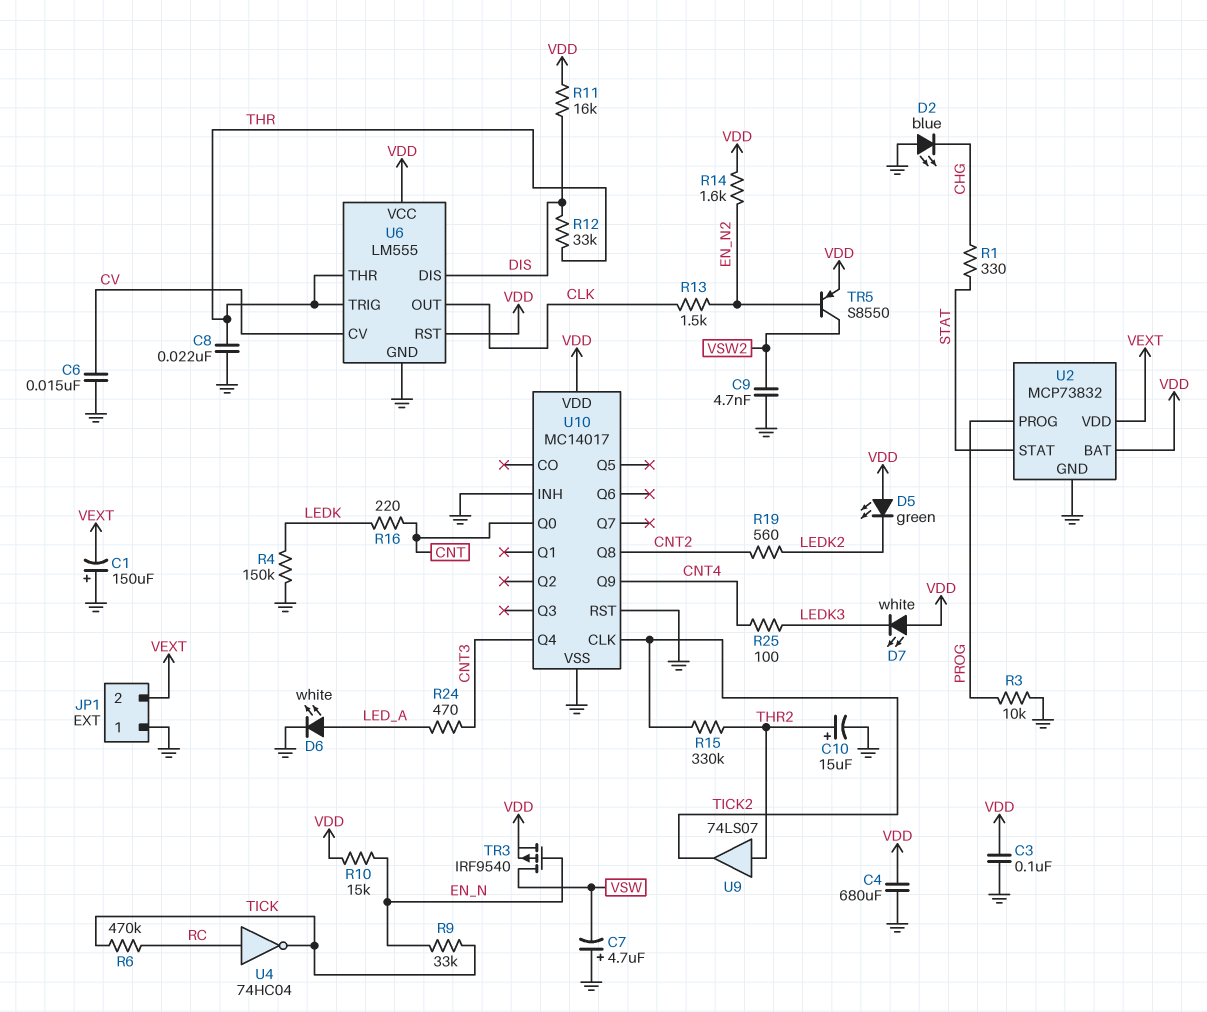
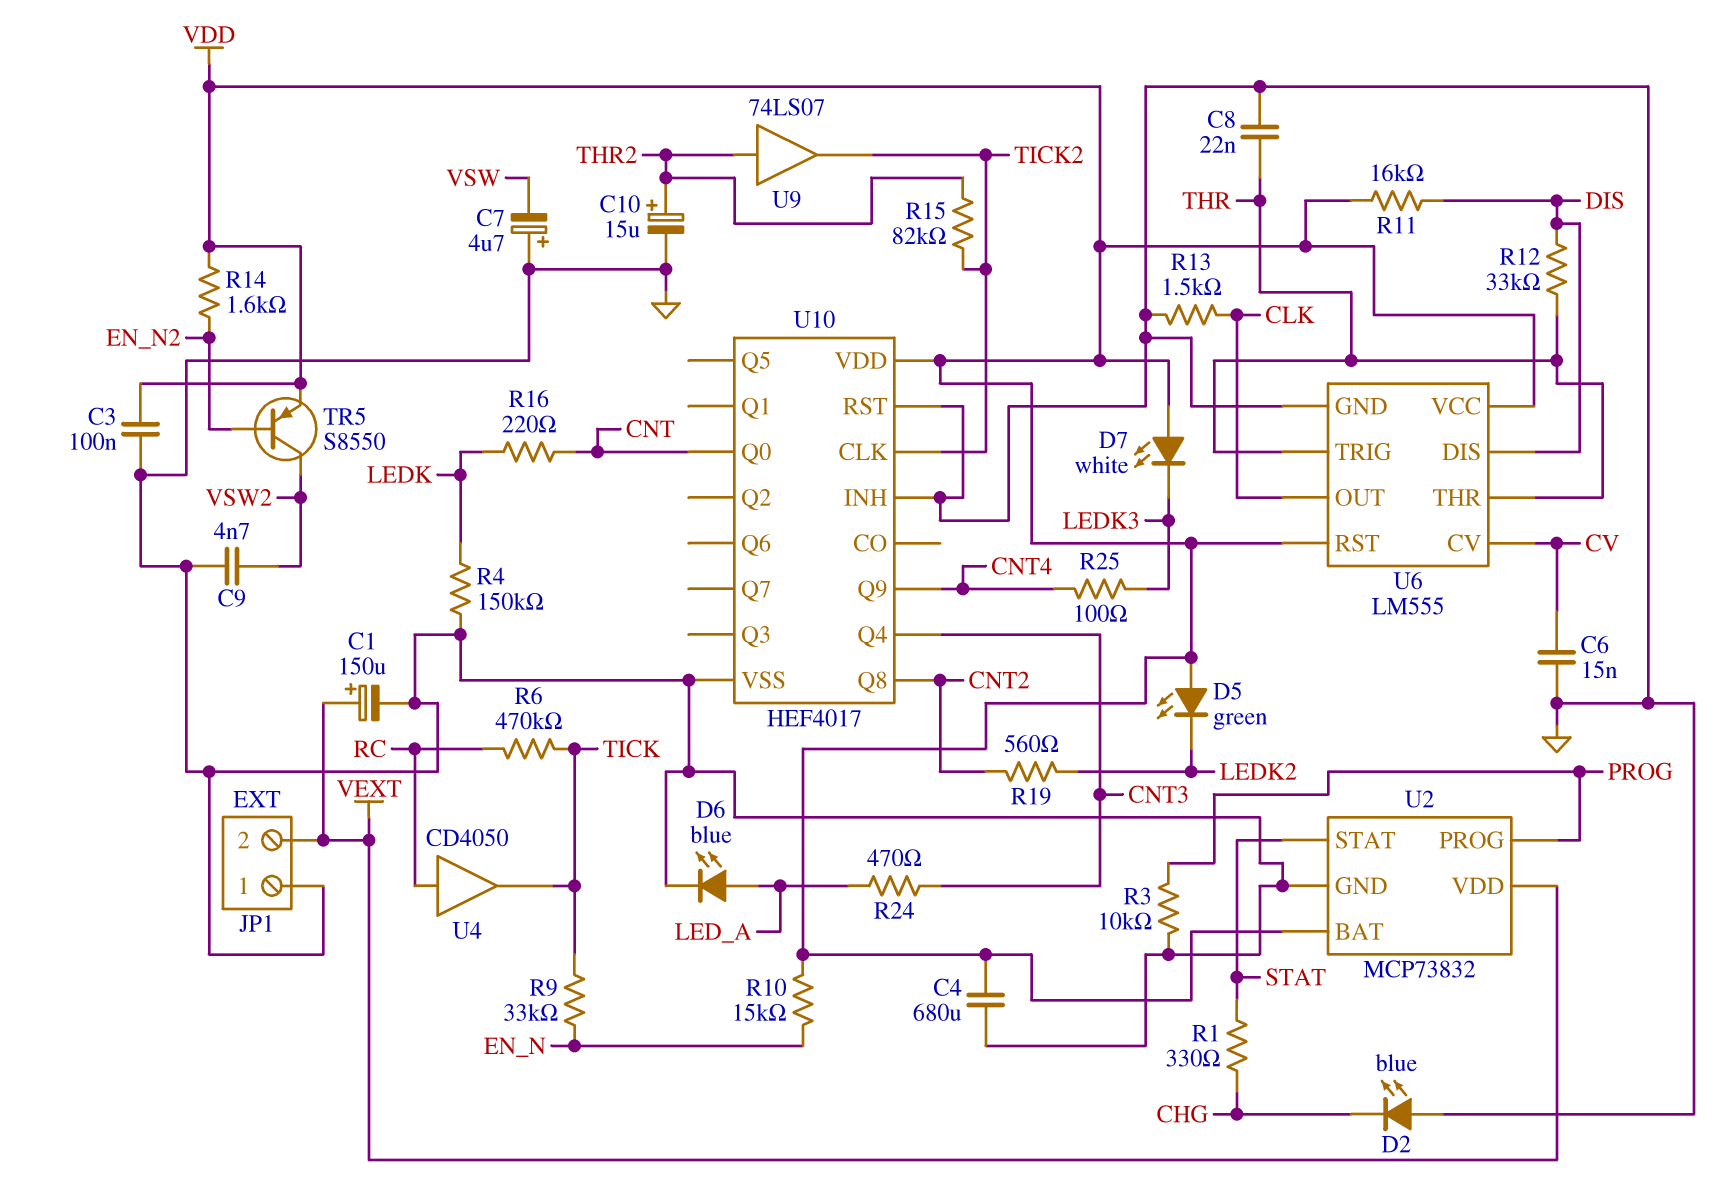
C1: 150uF (plus GND, minus VEXT) -> 150uF (plus VEXT, minus GND)
D6: LED white (A LED_A, K GND) -> LED blue (A LED_A, K GND)
R13: 1.5k (CLK, EN_N2) -> 1.5k (CLK, GND)
R15: 330k (THR2, TICK2) -> 82k (THR2, TICK2)
TR3: PMOS IRF9540 (G EN_N, D VSW, S VDD) -> none
U4: NOT 74HC04 (in RC, out TICK) -> buffer CD4050 (in RC, out TICK)
U10: MC14017 -> HEF4017

